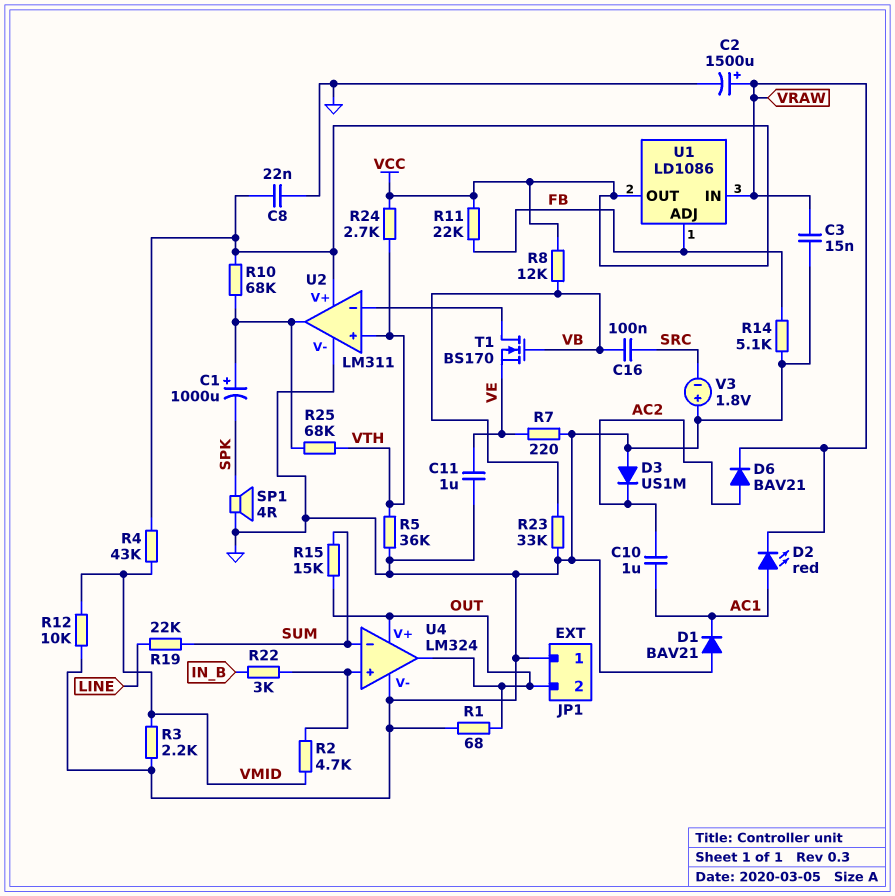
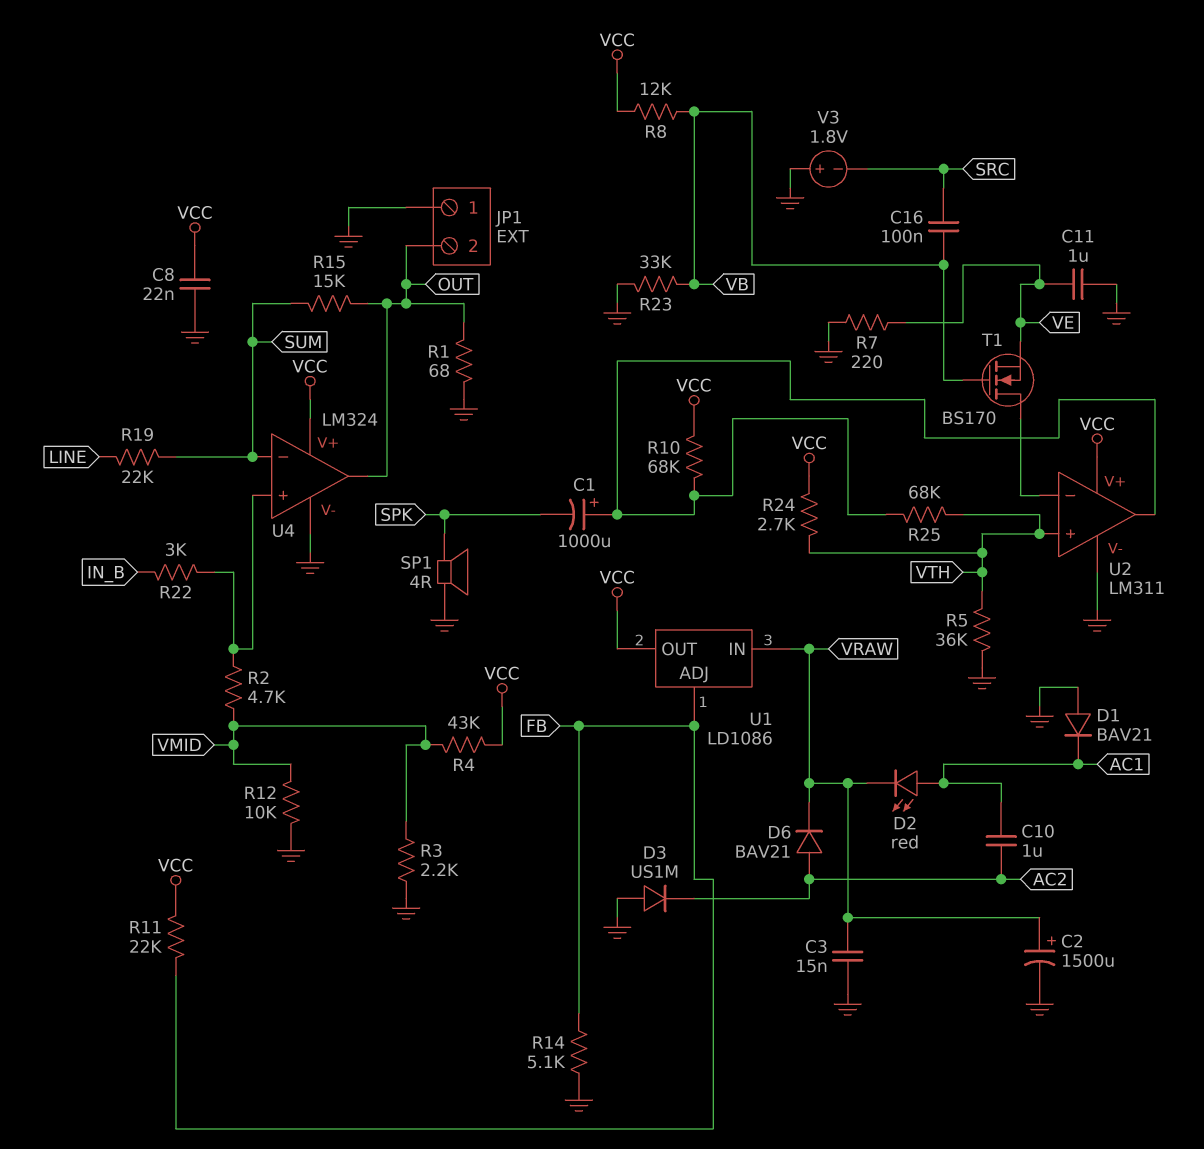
U4 pin V+: OUT -> VCC

